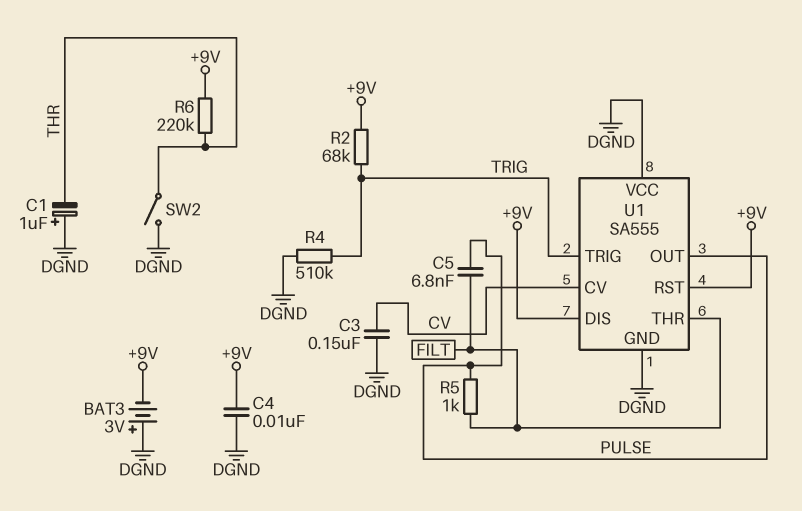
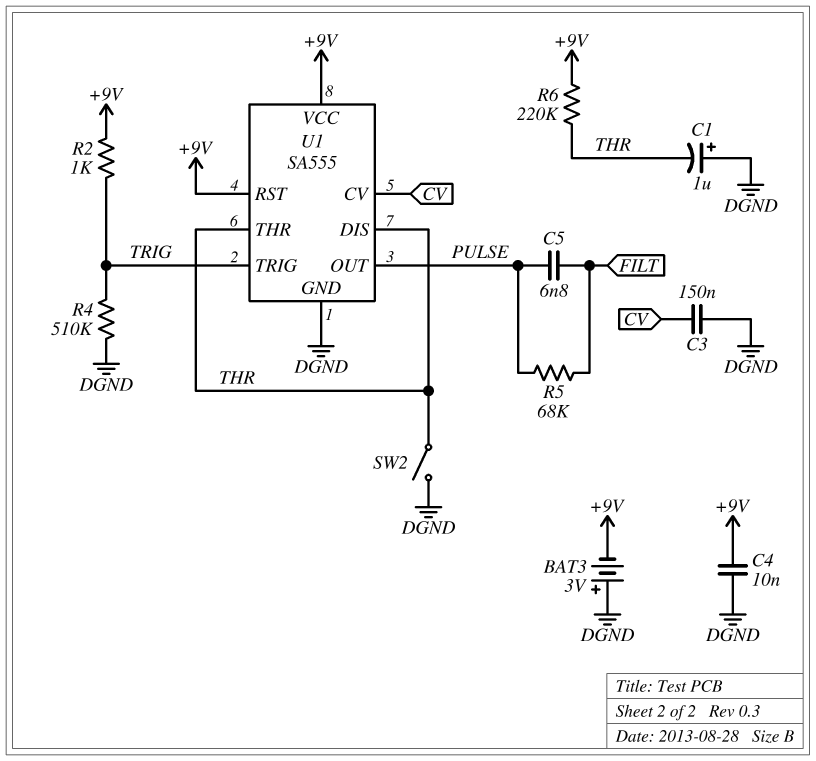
R2: 68k (+9V, TRIG) -> 1k (+9V, TRIG)
R5: 1k (FILT, PULSE) -> 68k (FILT, PULSE)
U1 pin DIS: +9V -> THR
U1 pin THR: FILT -> THR
U1 pin VCC: DGND -> +9V

